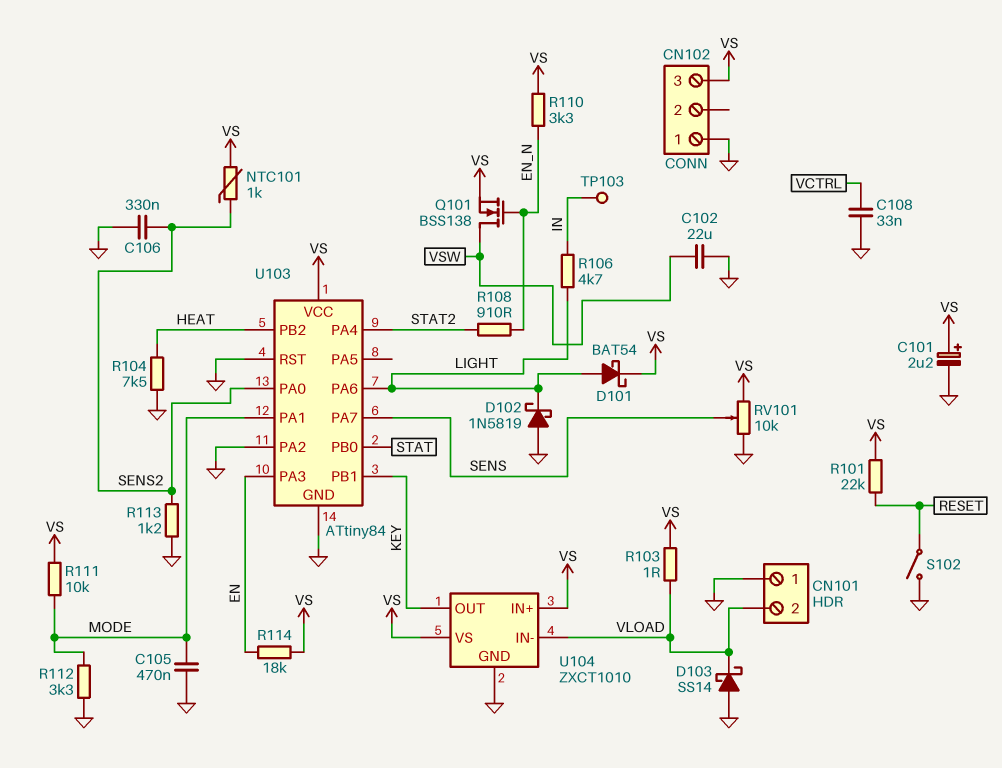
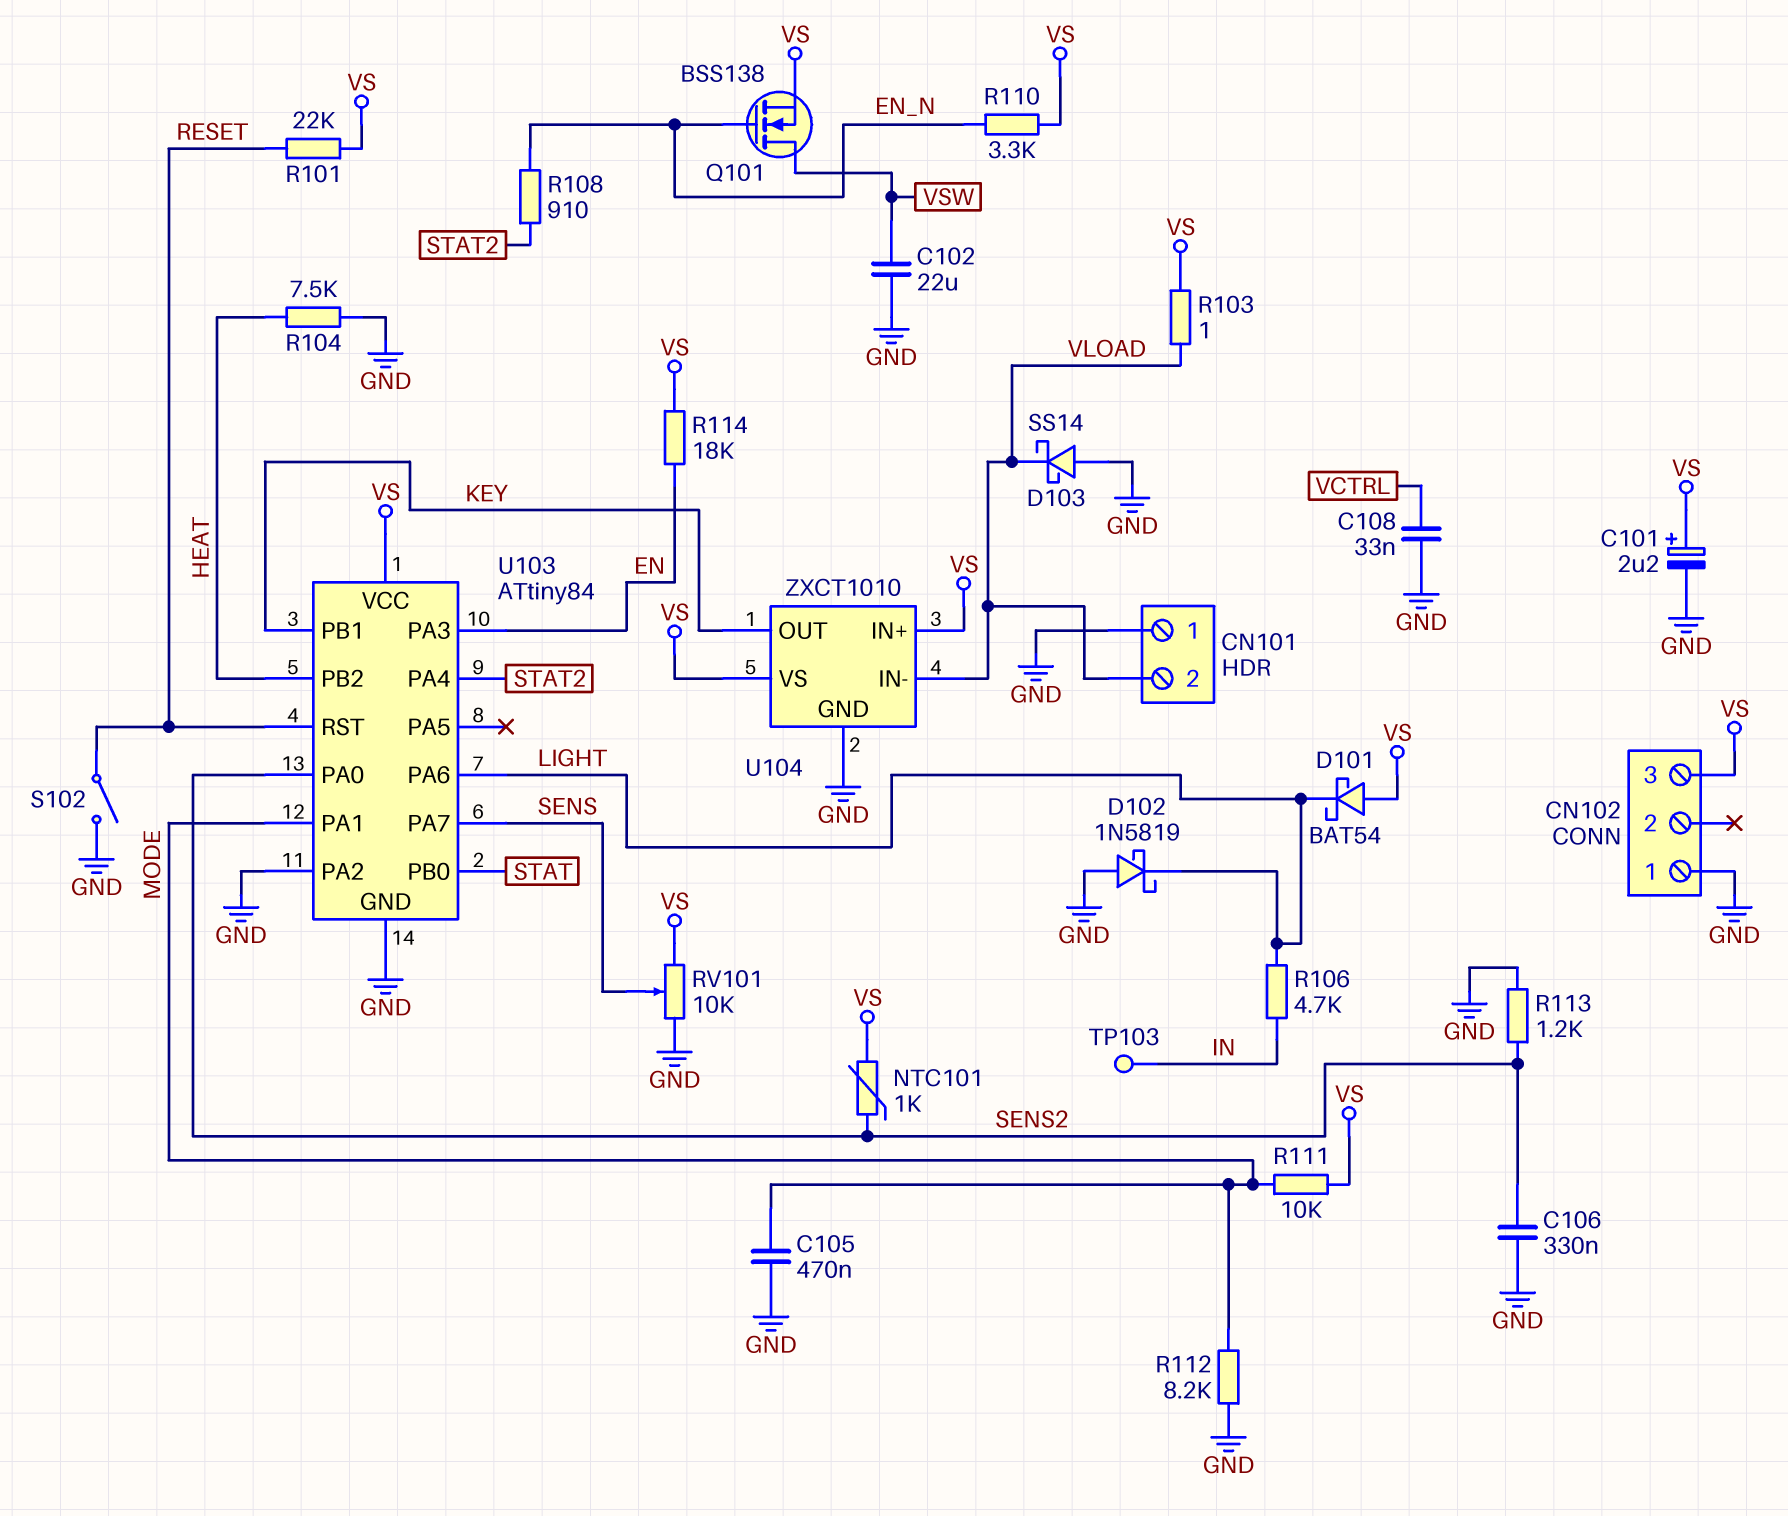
D101: schottky BAT54 (A LIGHT, K VS) -> schottky BAT54 (A VS, K LIGHT)
R112: 3.3k (GND, MODE) -> 8.2k (GND, MODE)
U103 pin RST: GND -> RESET

